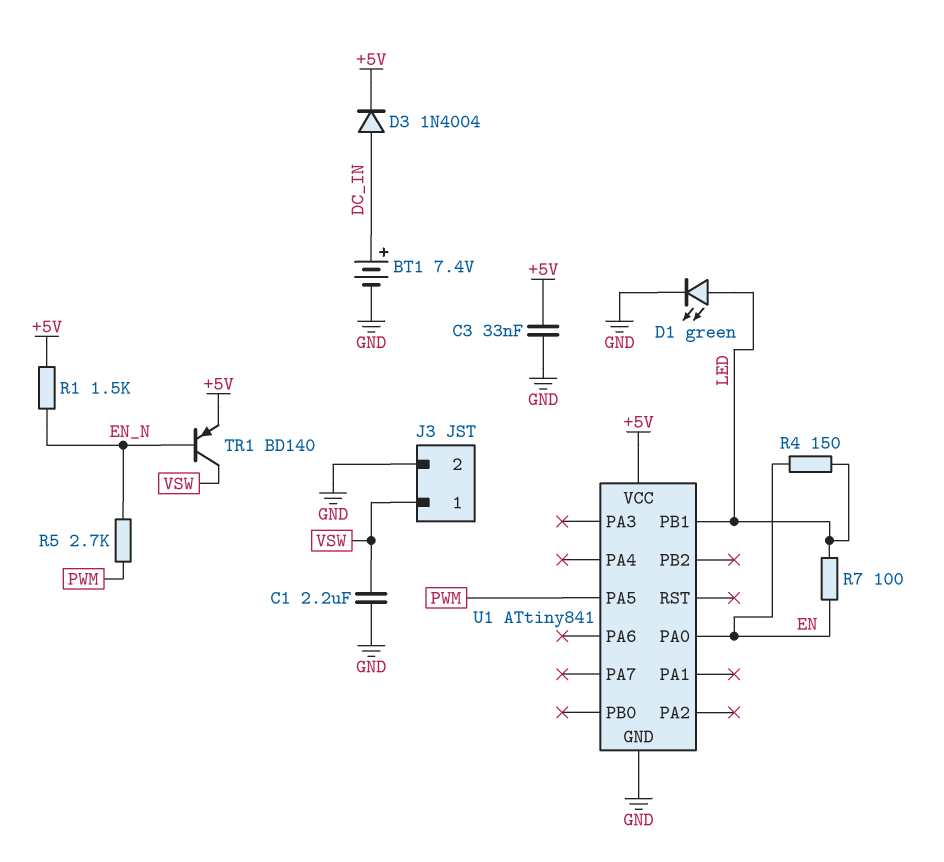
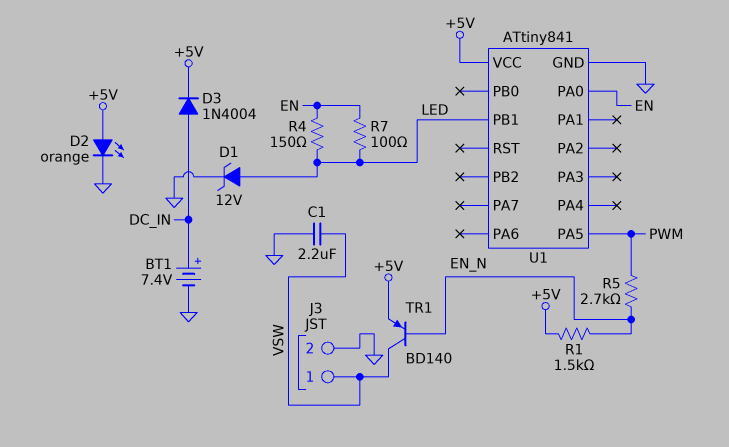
C3: 33nF (+5V, GND) -> none
D1: LED green (A LED, K GND) -> zener 12V (A LED, K GND)
D2: none -> LED orange (A +5V, K GND)

